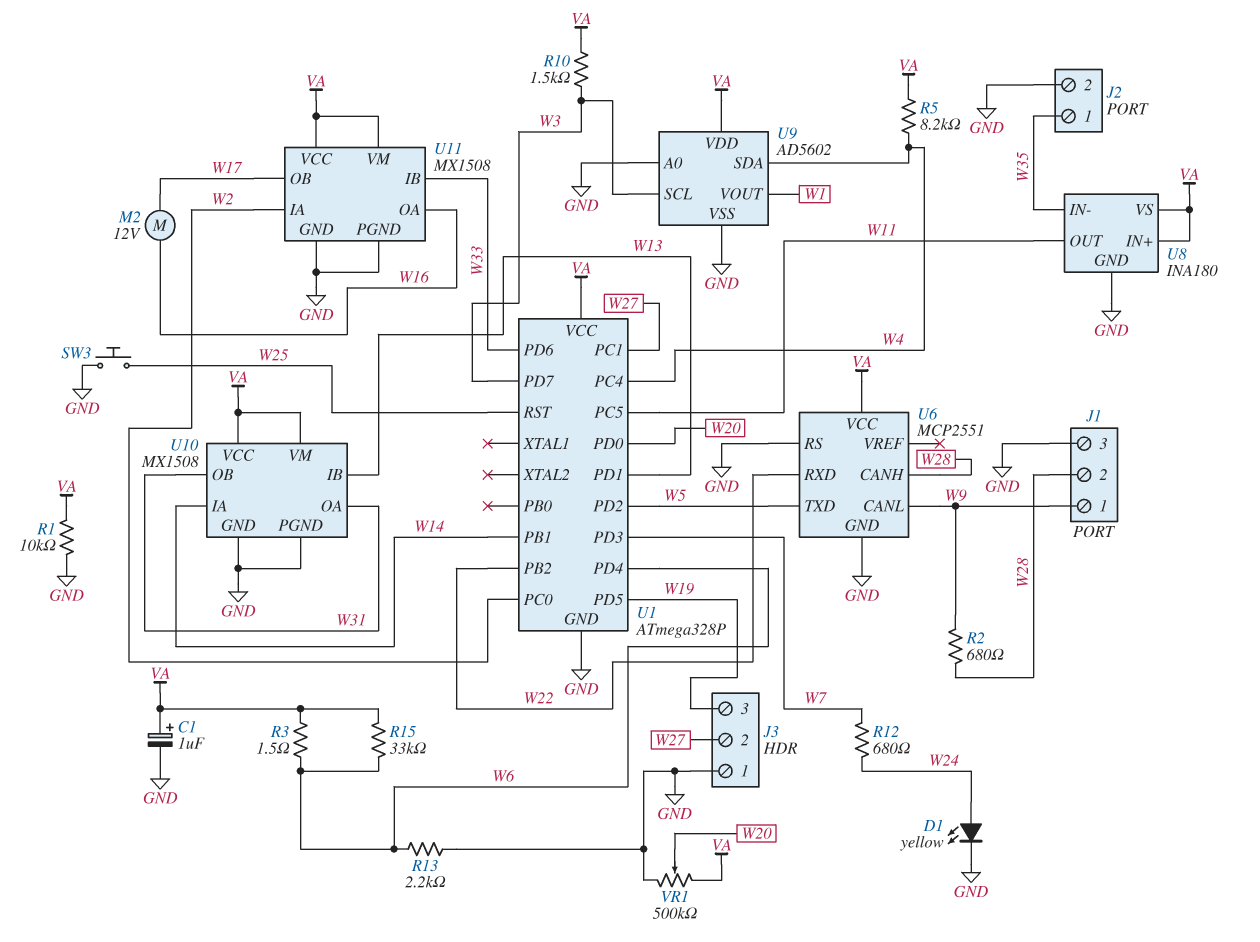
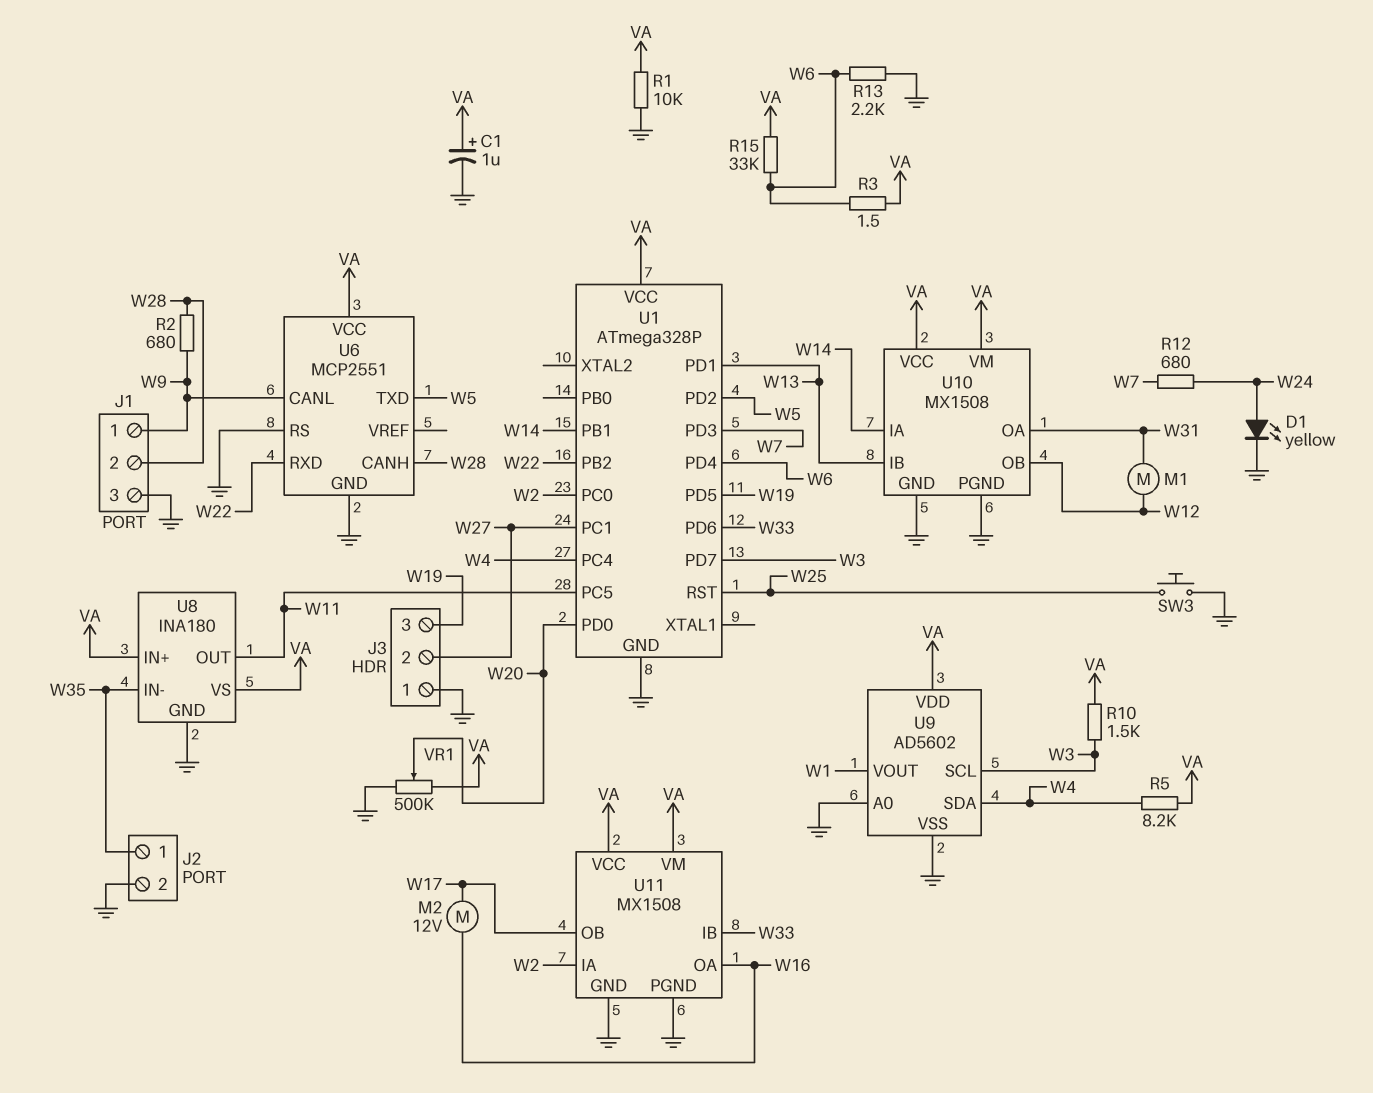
M1: none -> motor (W12, W31)
U10 pin OB: W31 -> W12

